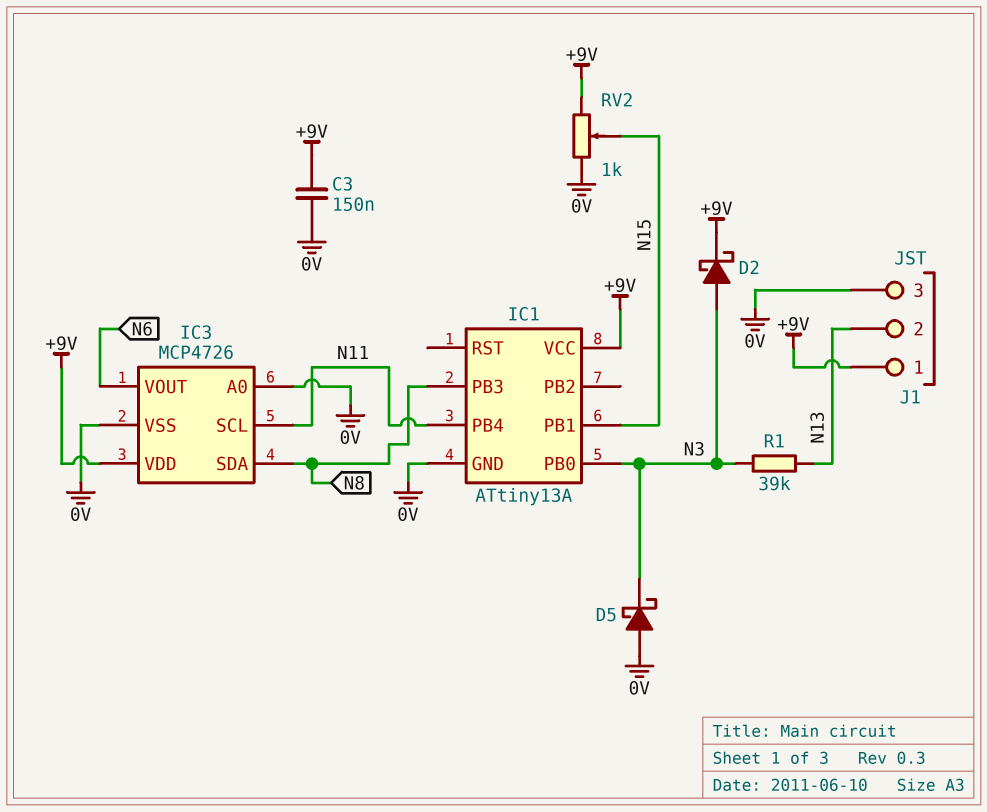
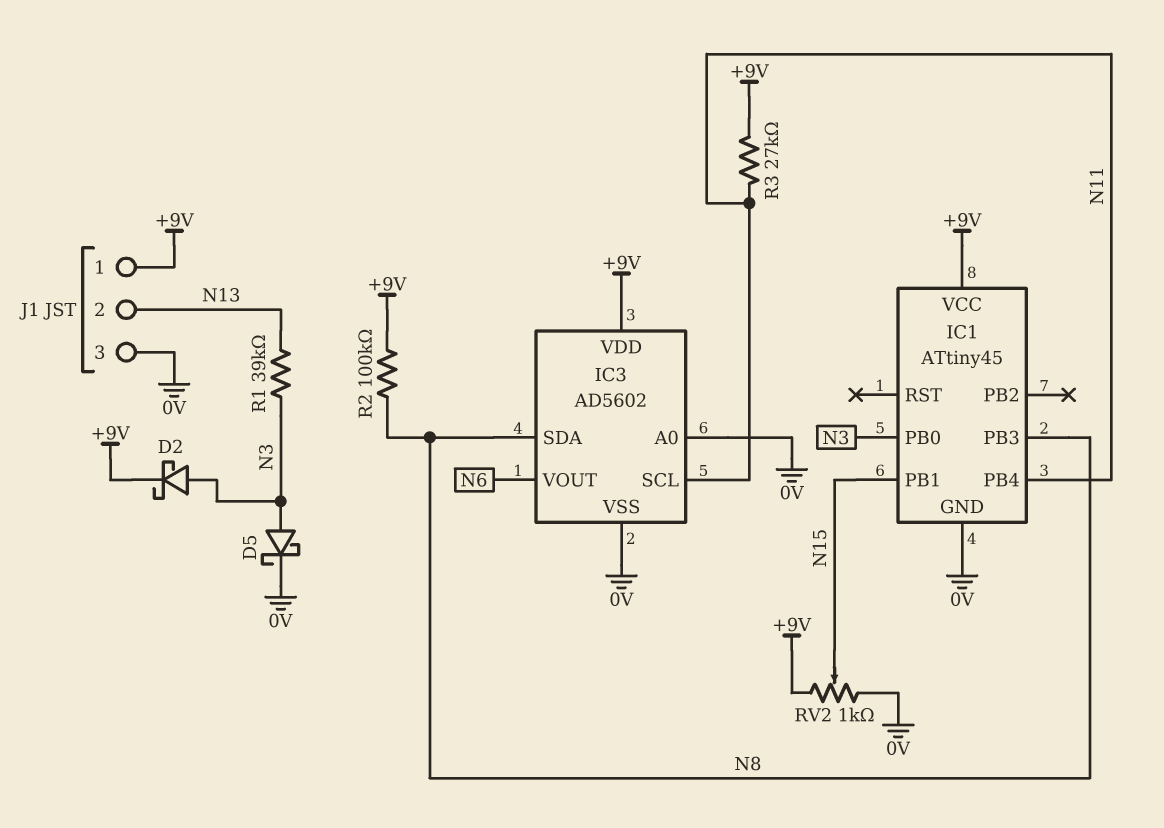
C3: 150nF (+9V, 0V) -> none
D5: schottky (A 0V, K N3) -> schottky (A N3, K 0V)
IC1: ATtiny13A -> ATtiny45
IC3: MCP4726 -> AD5602
R2: none -> 100k (+9V, N8)
R3: none -> 27k (+9V, N11)

